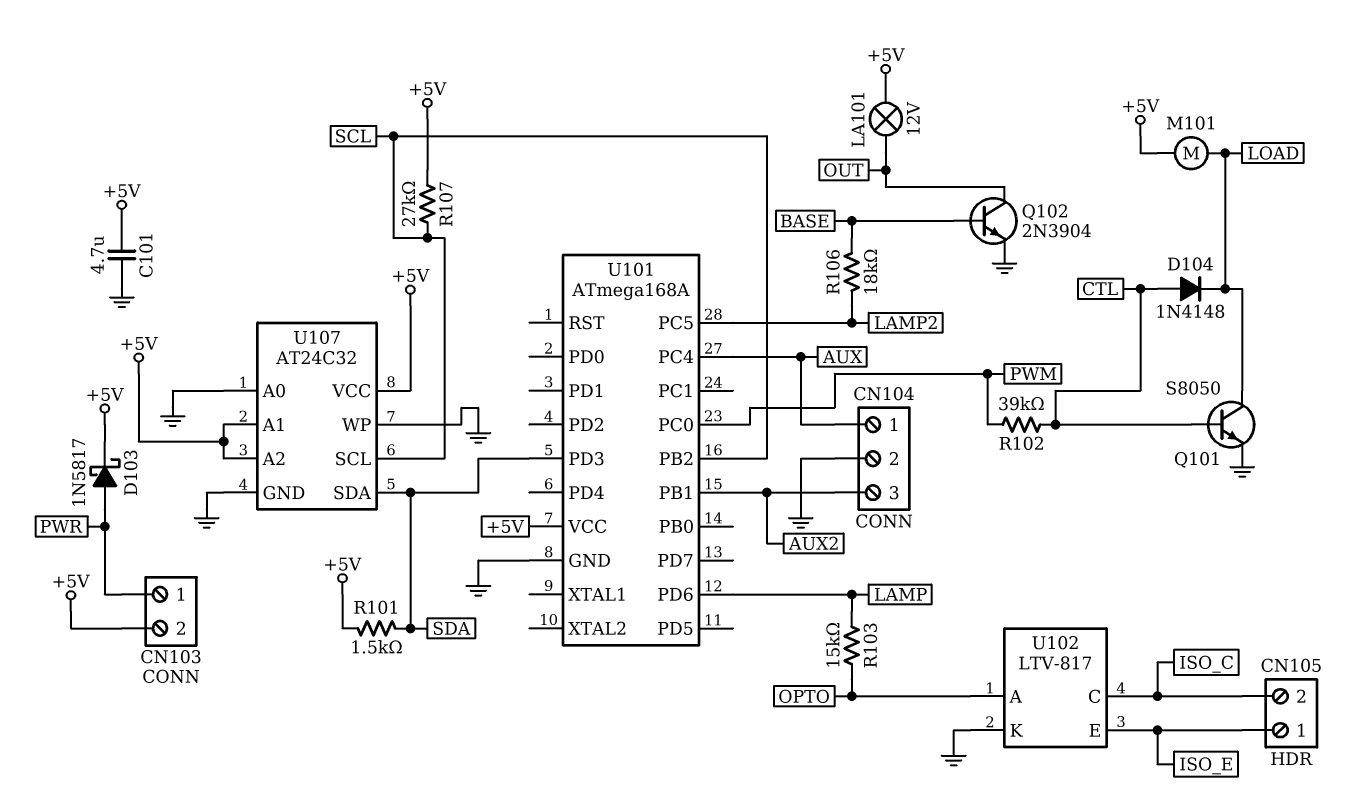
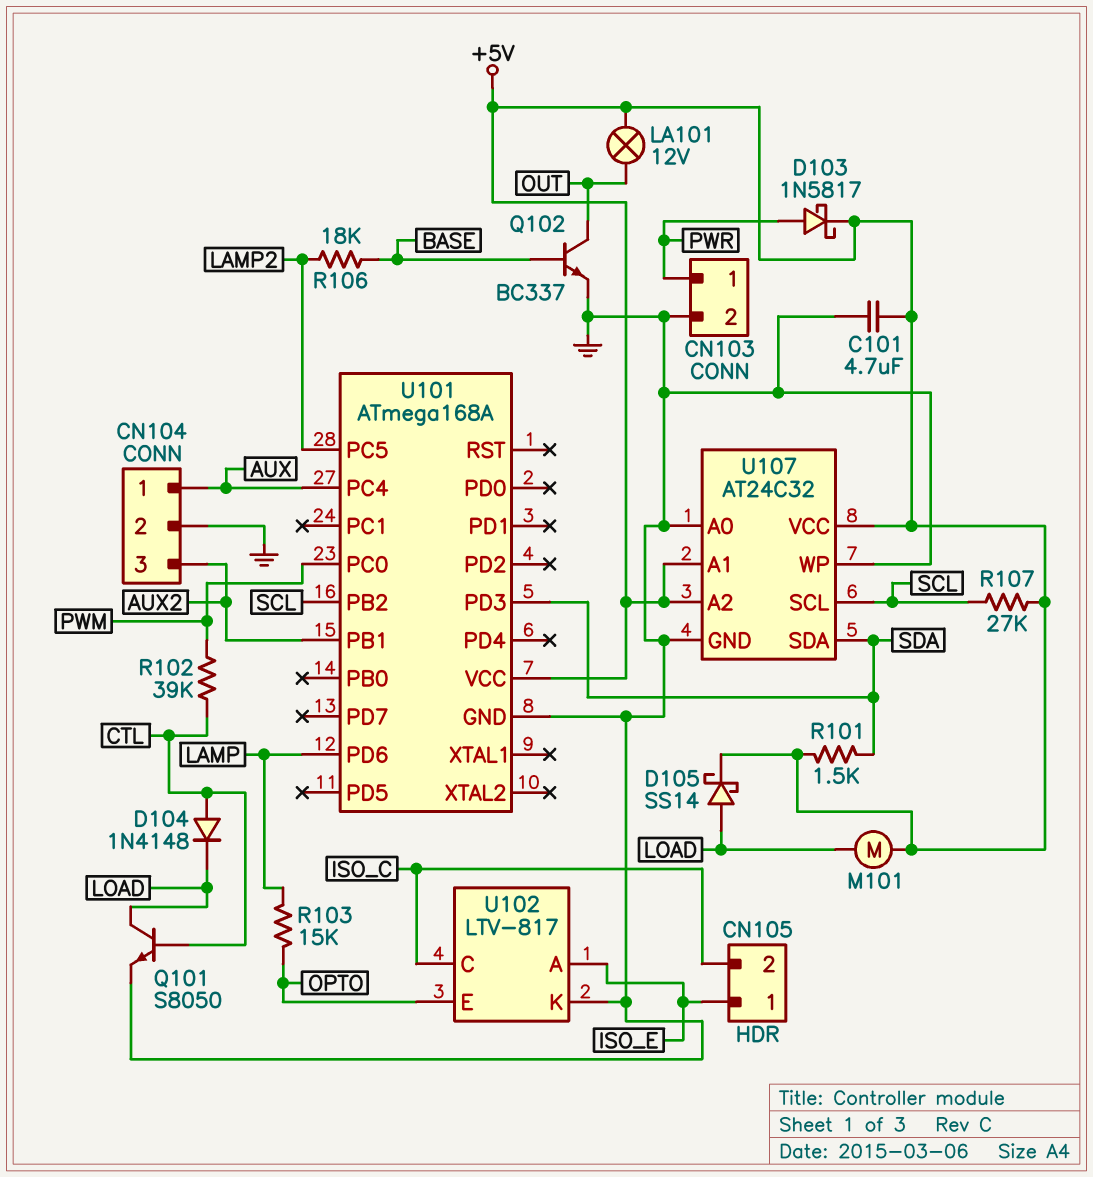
CN103 pin 2: +5V -> GND
D105: none -> schottky SS14 (A LOAD, K +5V)
Q102: NPN 2N3904 (B BASE, C OUT, E GND) -> NPN BC337 (B BASE, C OUT, E GND)
U102 pin A: OPTO -> ISO_E
U102 pin E: ISO_E -> OPTO

